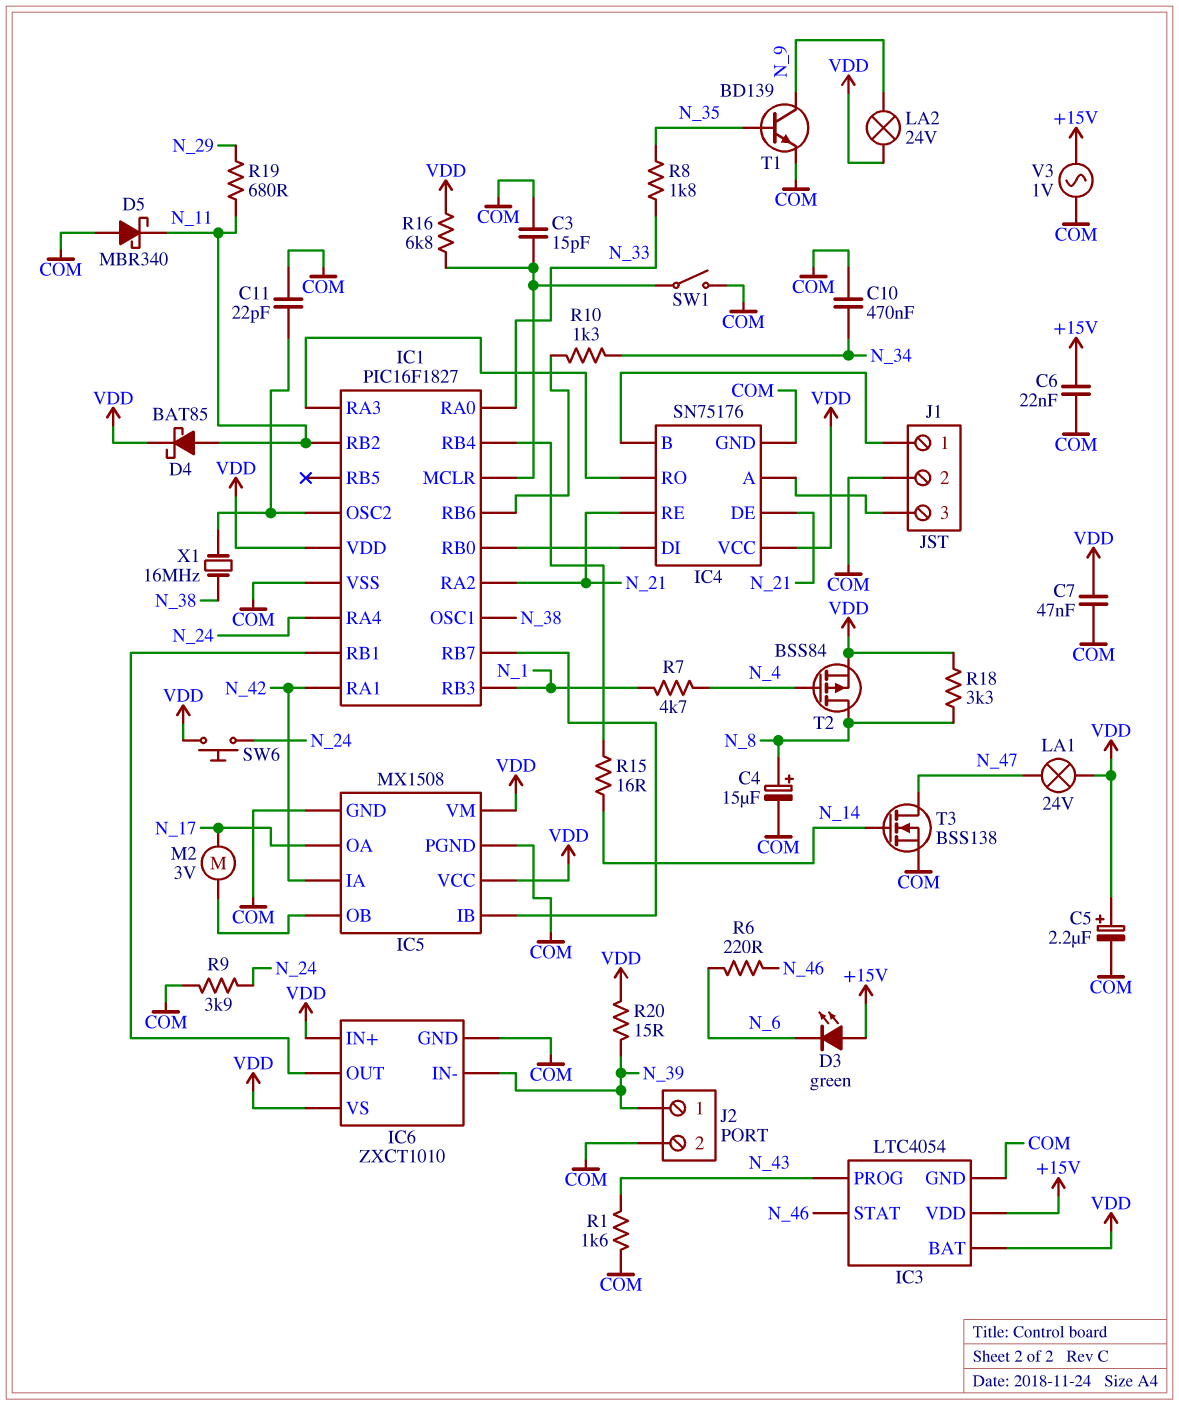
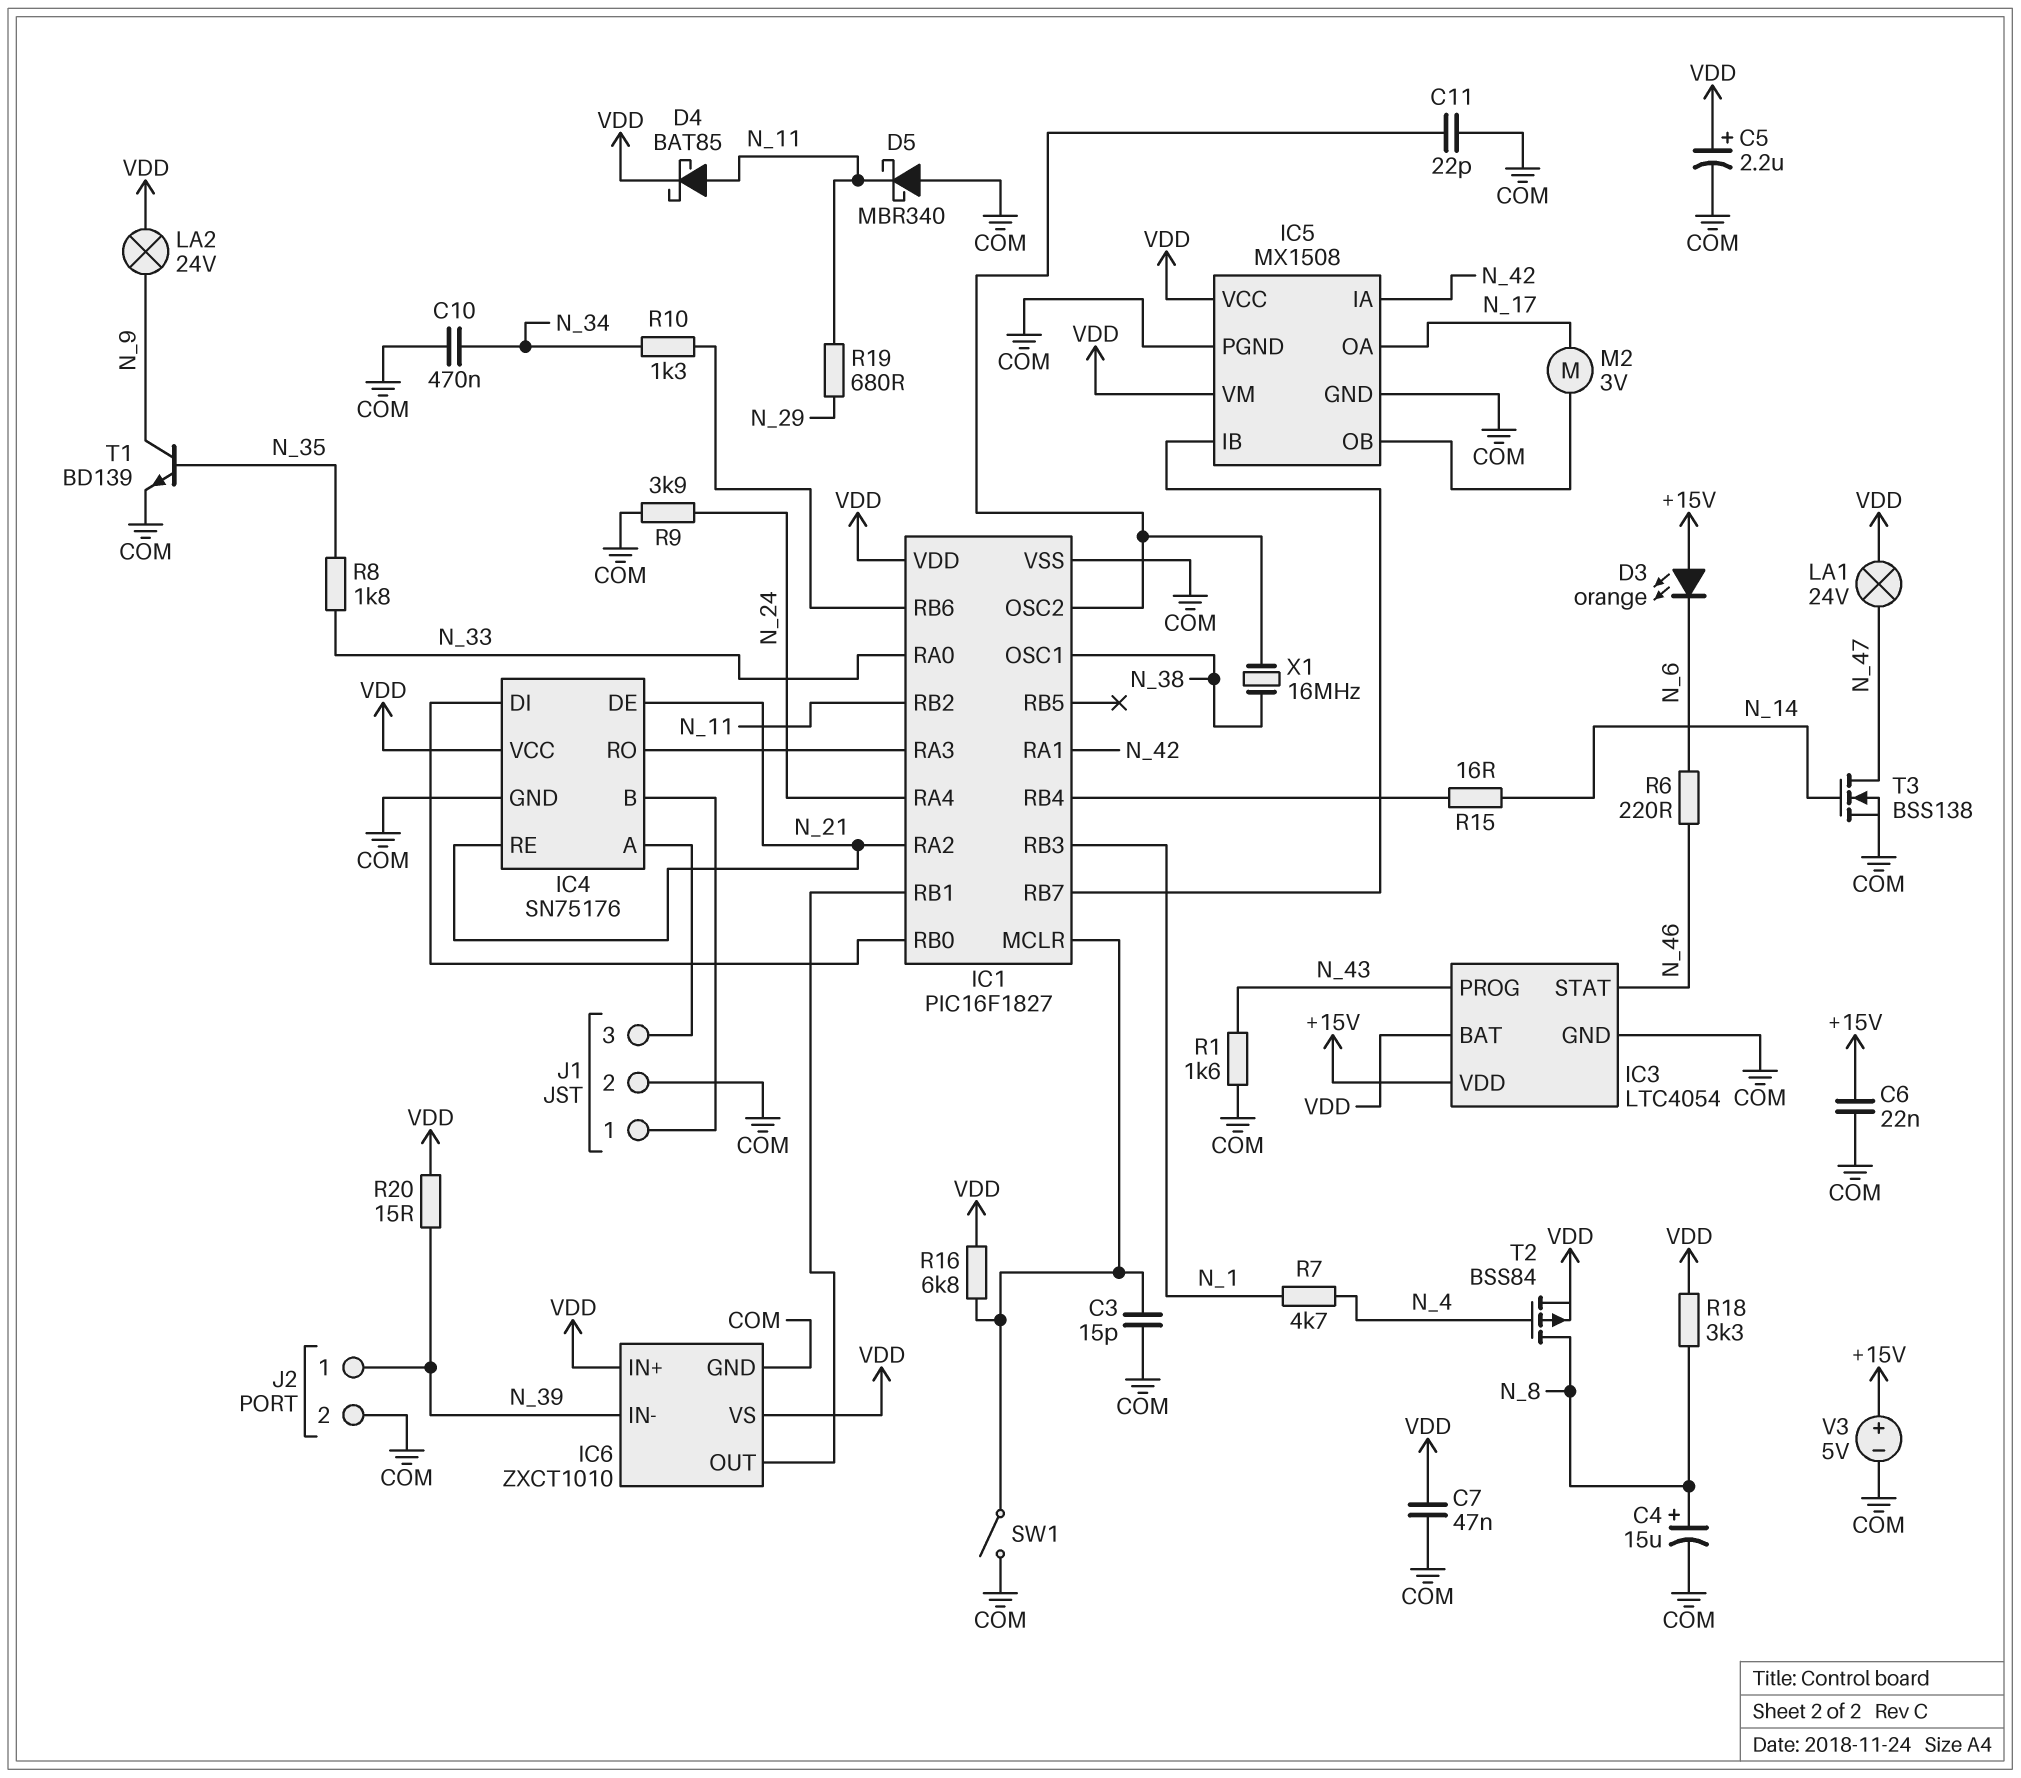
D3: LED green (A +15V, K N_6) -> LED orange (A +15V, K N_6)
SW6: button (N_24, VDD) -> none
V3: AC 1V (+15V, COM) -> 5V (plus +15V, minus COM)

